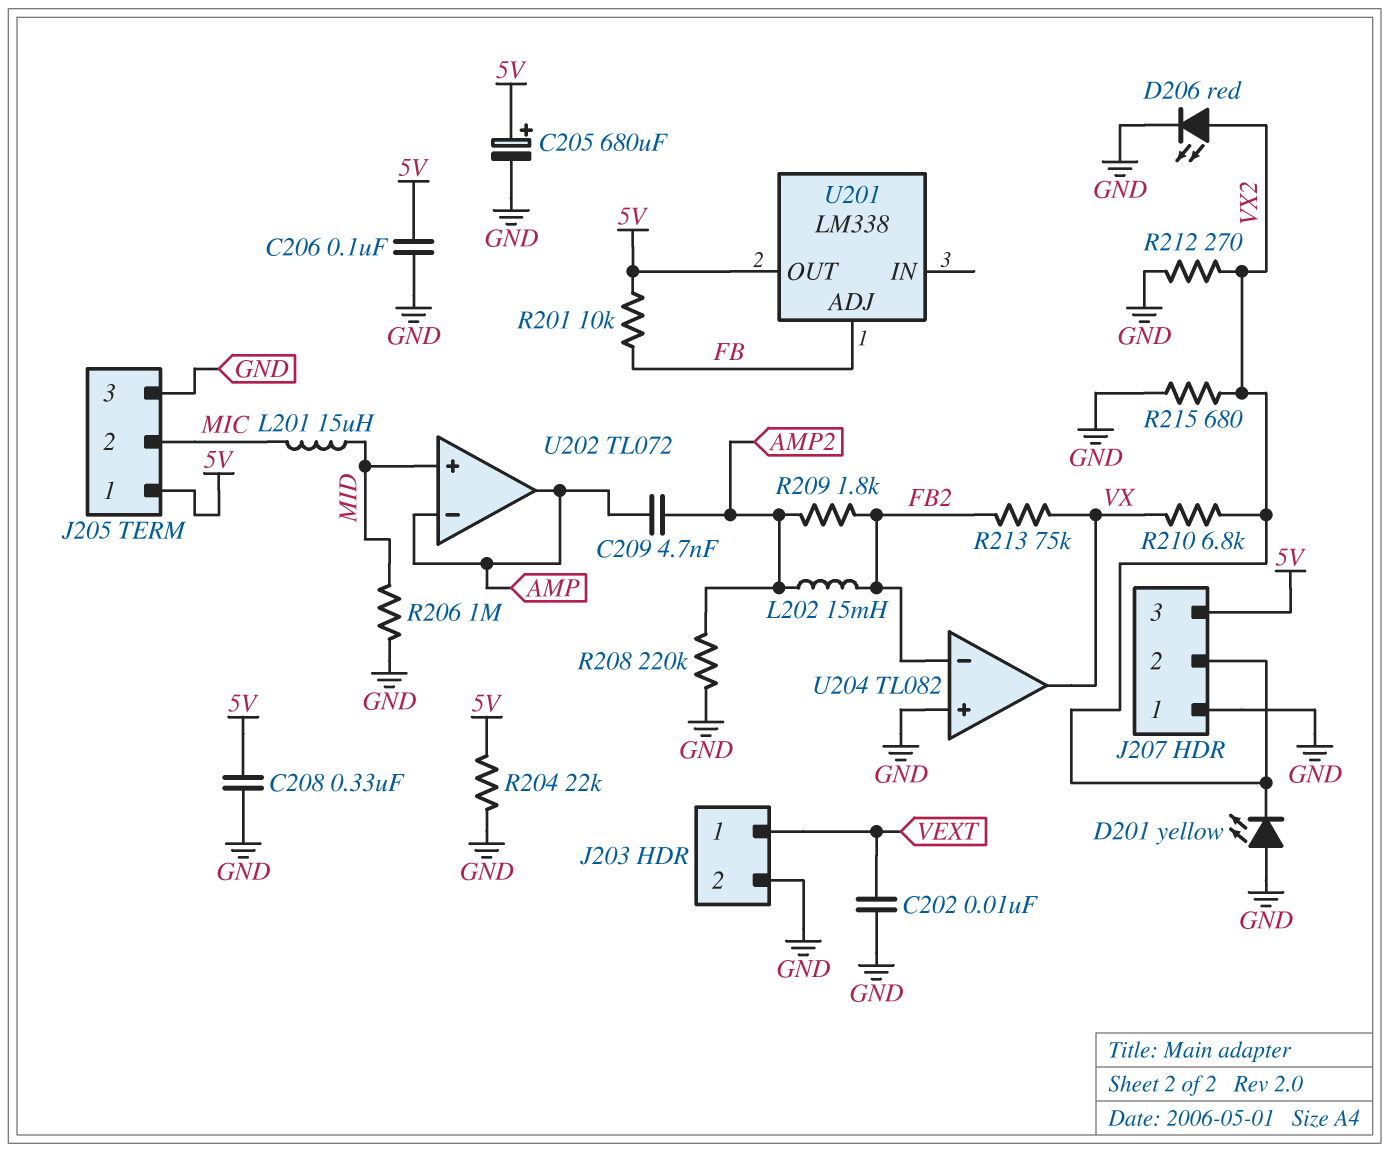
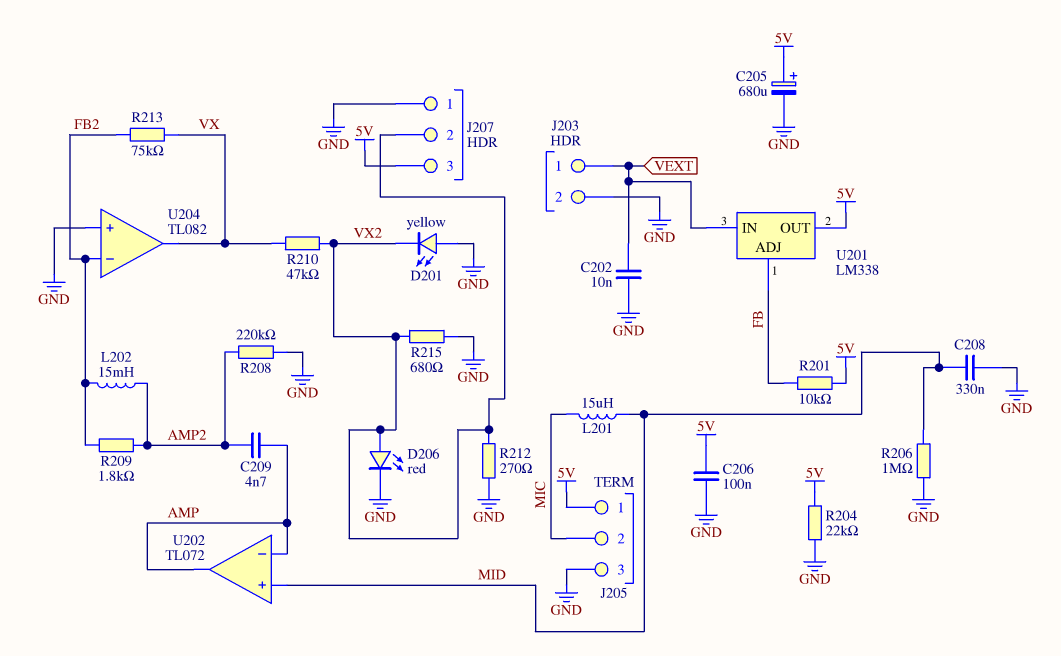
C208: 330nF (5V, GND) -> 330nF (GND, MID)
R210: 6.8k (VX, VX2) -> 47k (VX, VX2)
U201 pin IN: none -> VEXT

